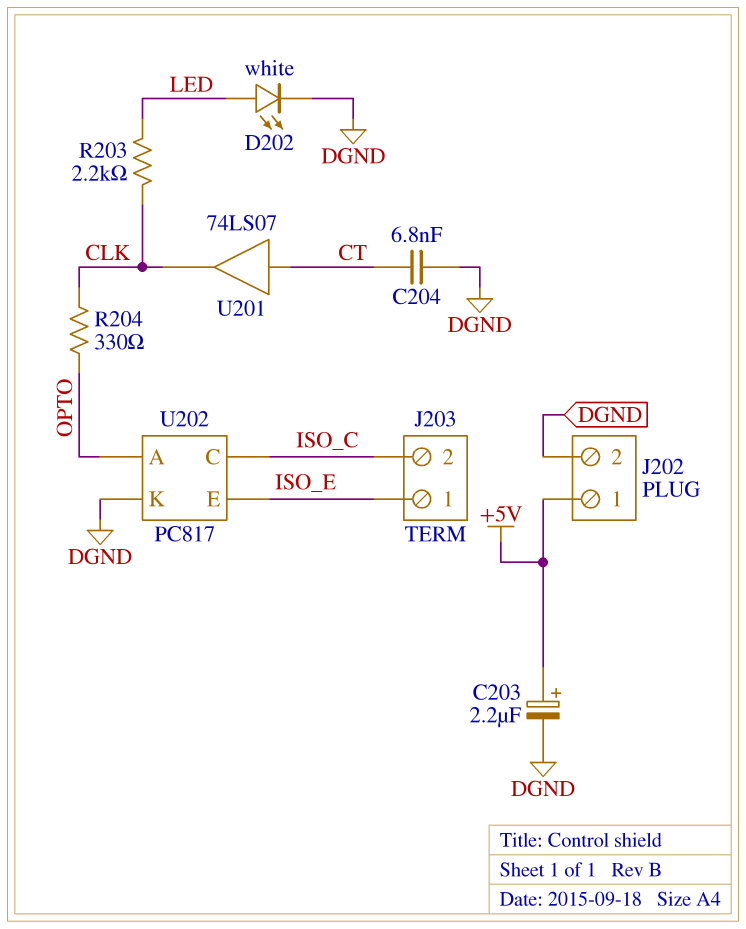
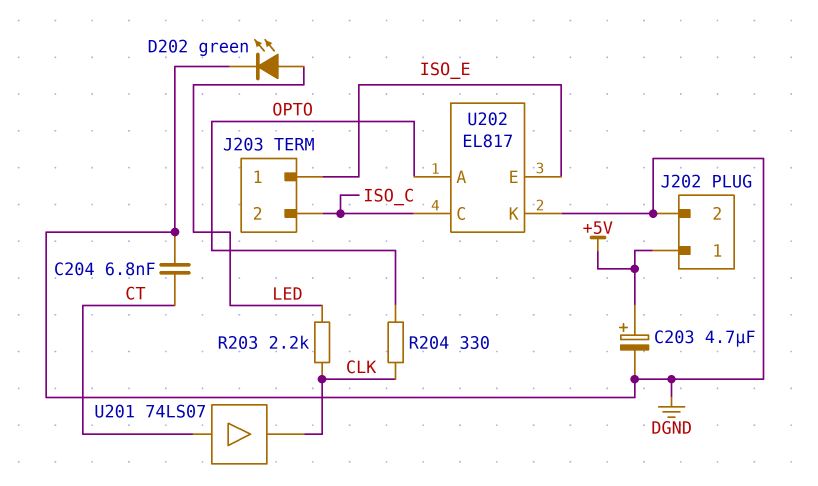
C203: 2.2uF (plus +5V, minus DGND) -> 4.7uF (plus +5V, minus DGND)
D202: LED white (A LED, K DGND) -> LED green (A LED, K DGND)
U202: PC817 -> EL817

